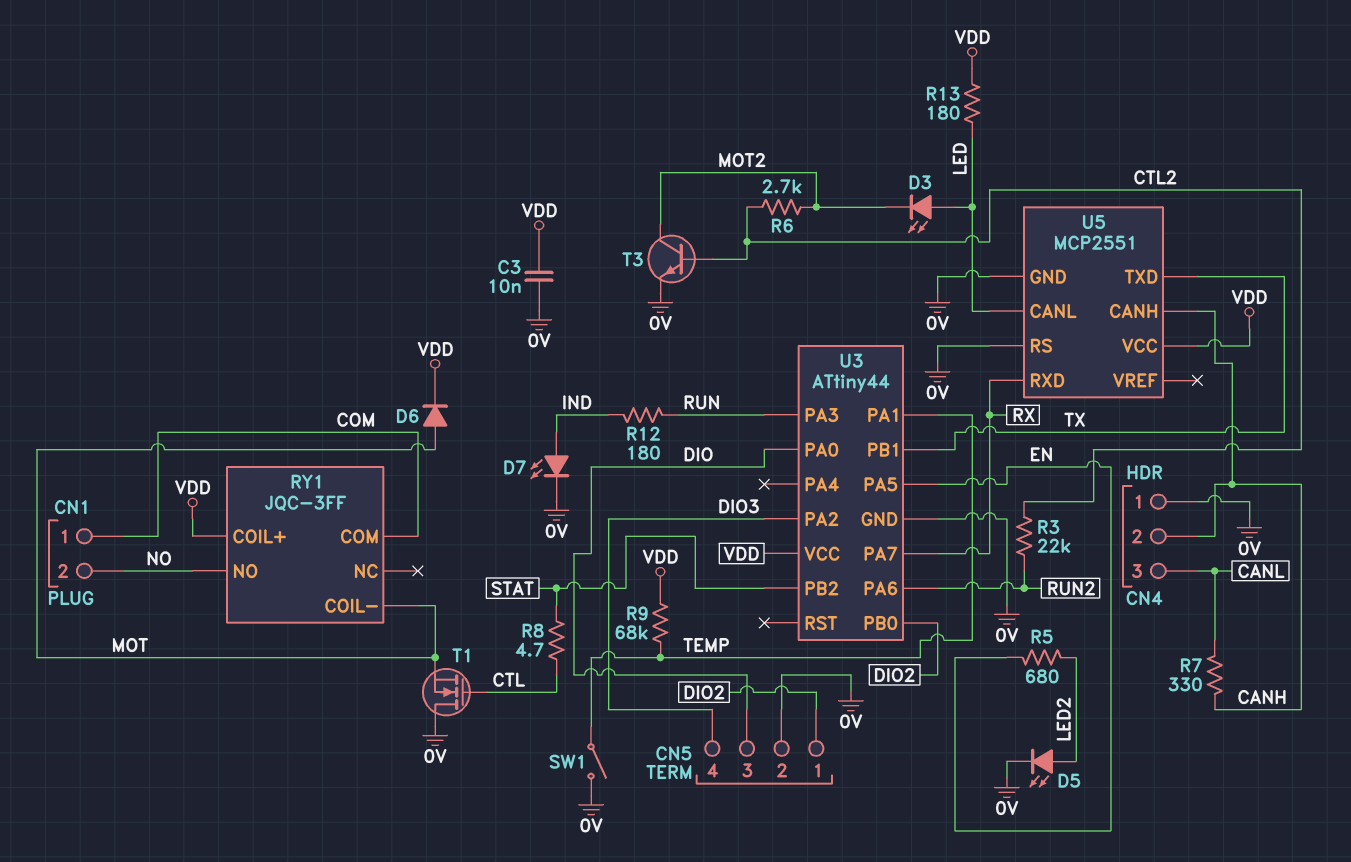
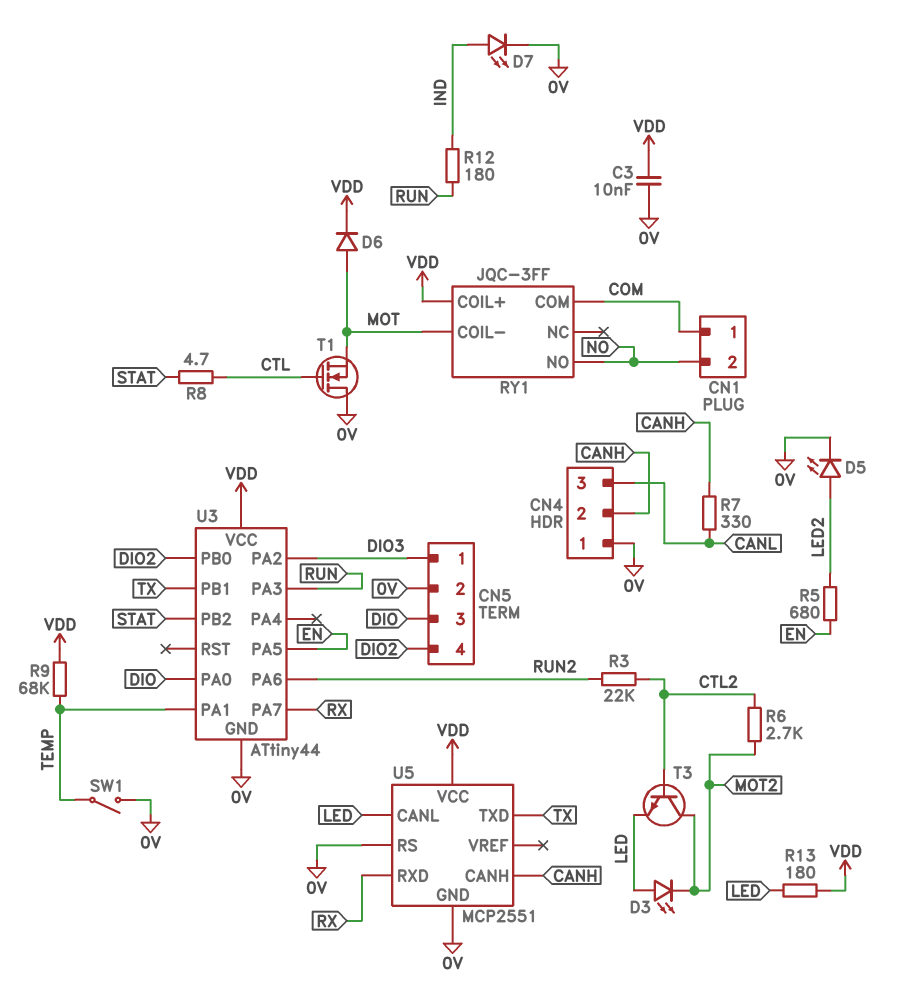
CN5 pin 1: DIO2 -> DIO3
CN5 pin 4: DIO3 -> DIO2
T3: NPN (B CTL2, C MOT2, E 0V) -> NPN (B CTL2, C MOT2, E LED)

